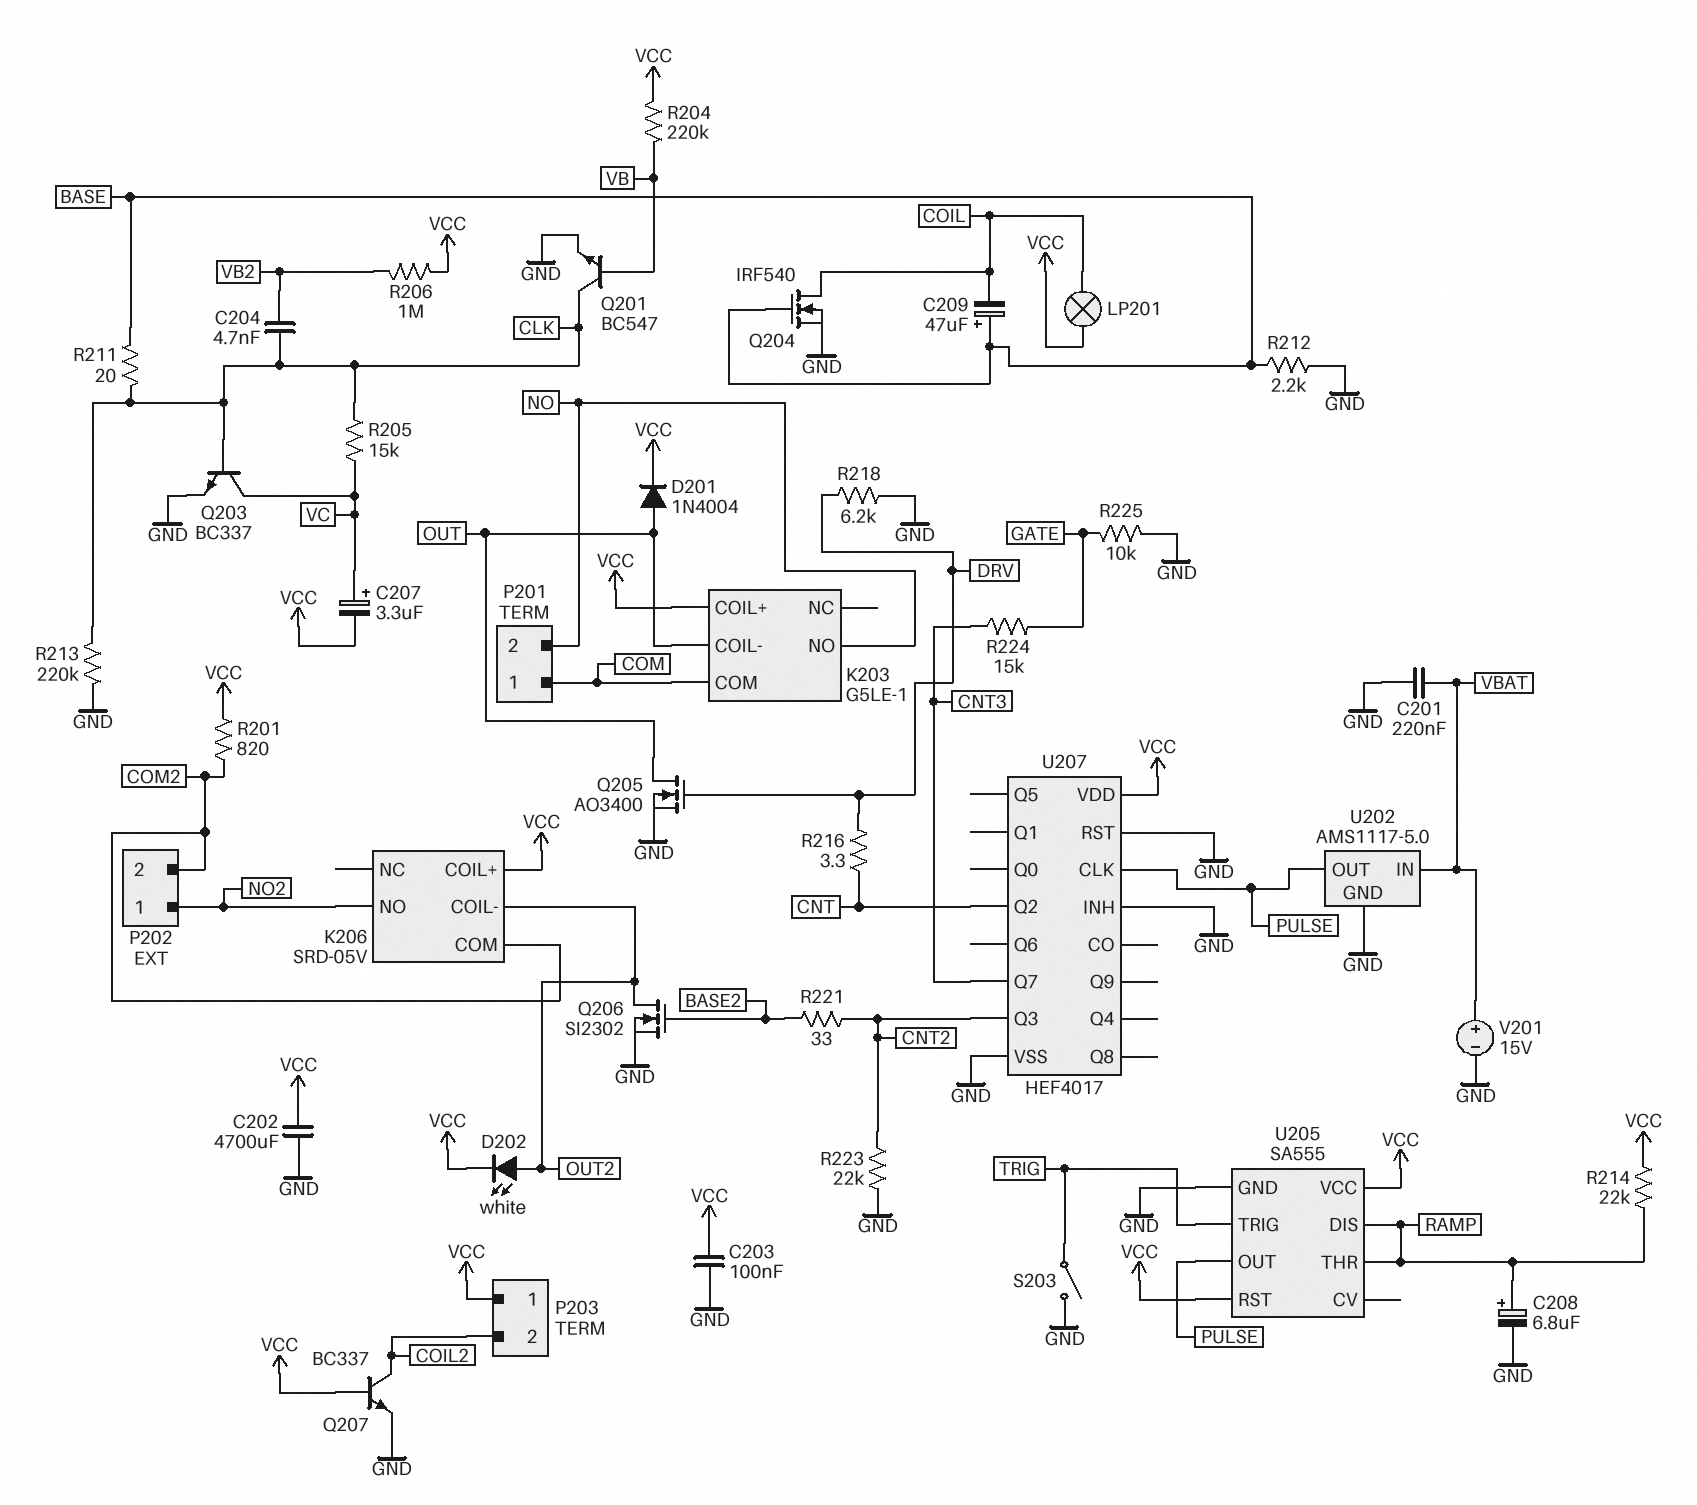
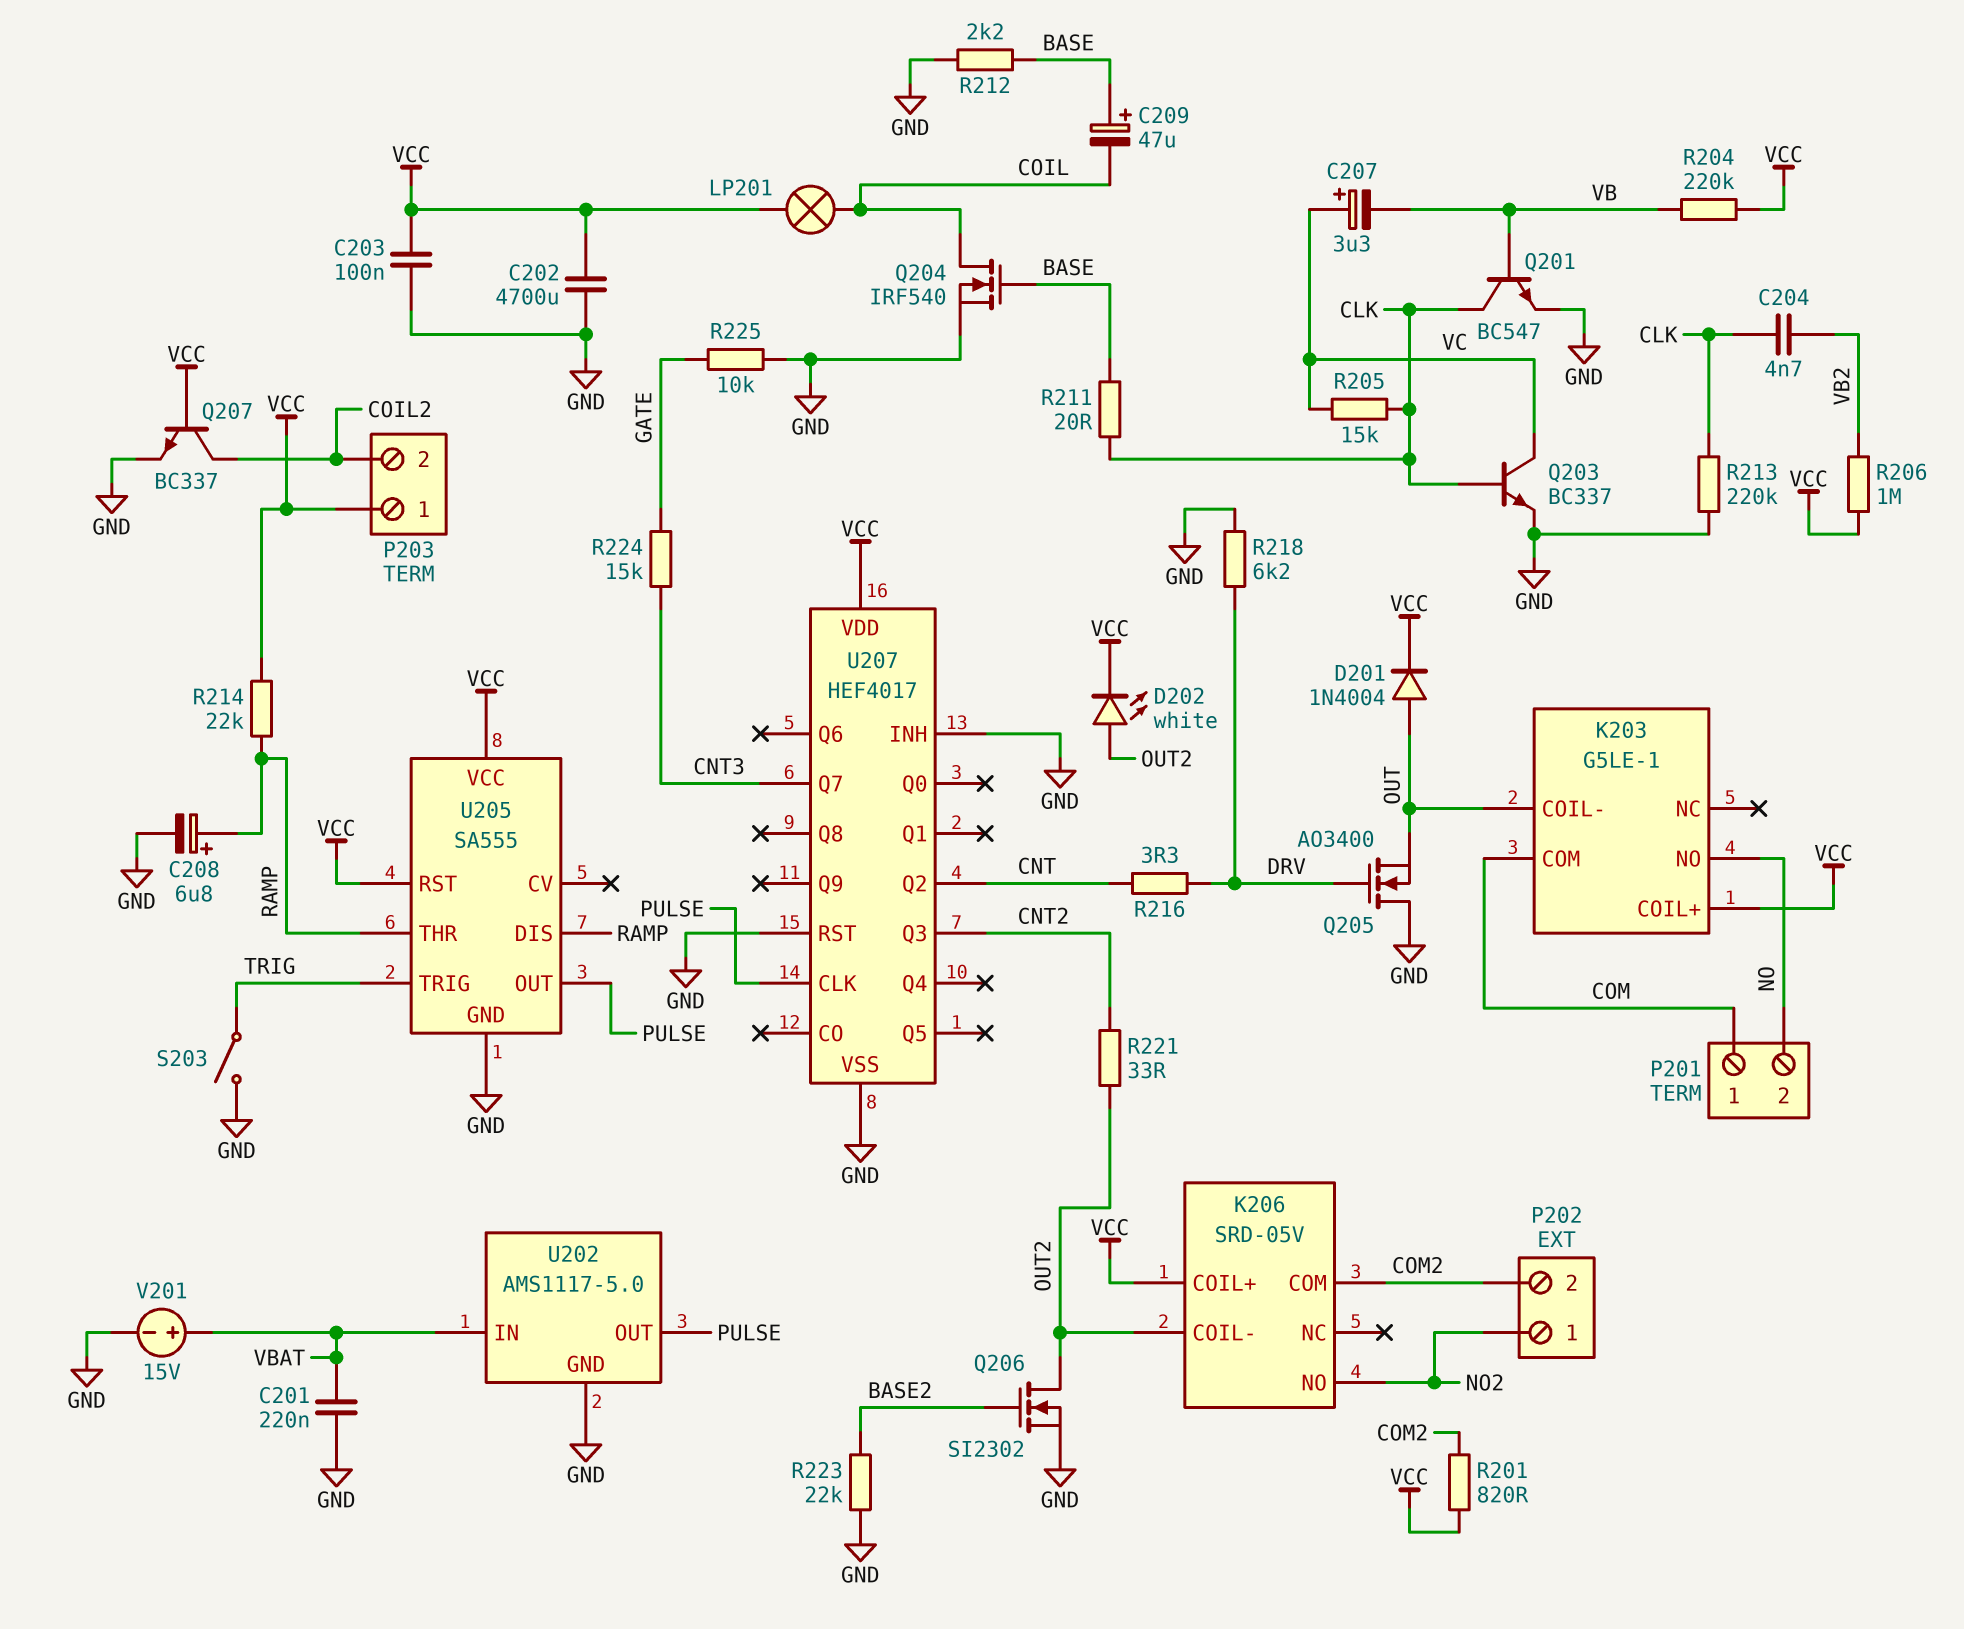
C207: 3.3uF (plus VC, minus VCC) -> 3.3uF (plus VC, minus VB)
Q205: NMOS AO3400 (G DRV, D OUT, S GND) -> NMOS AO3400 (G DRV, D GND, S OUT)
R221: 33 (BASE2, CNT2) -> 33 (CNT2, OUT2)
R223: 22k (CNT2, GND) -> 22k (BASE2, GND)

